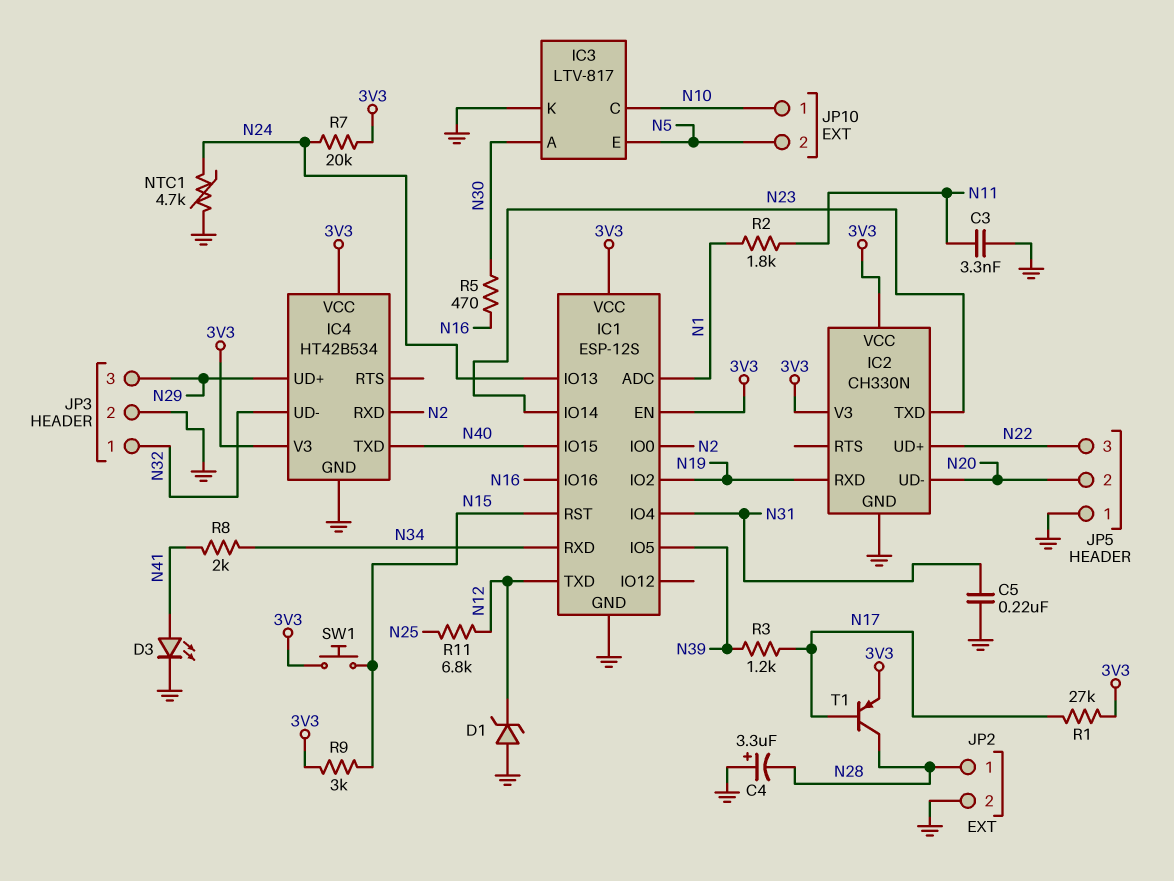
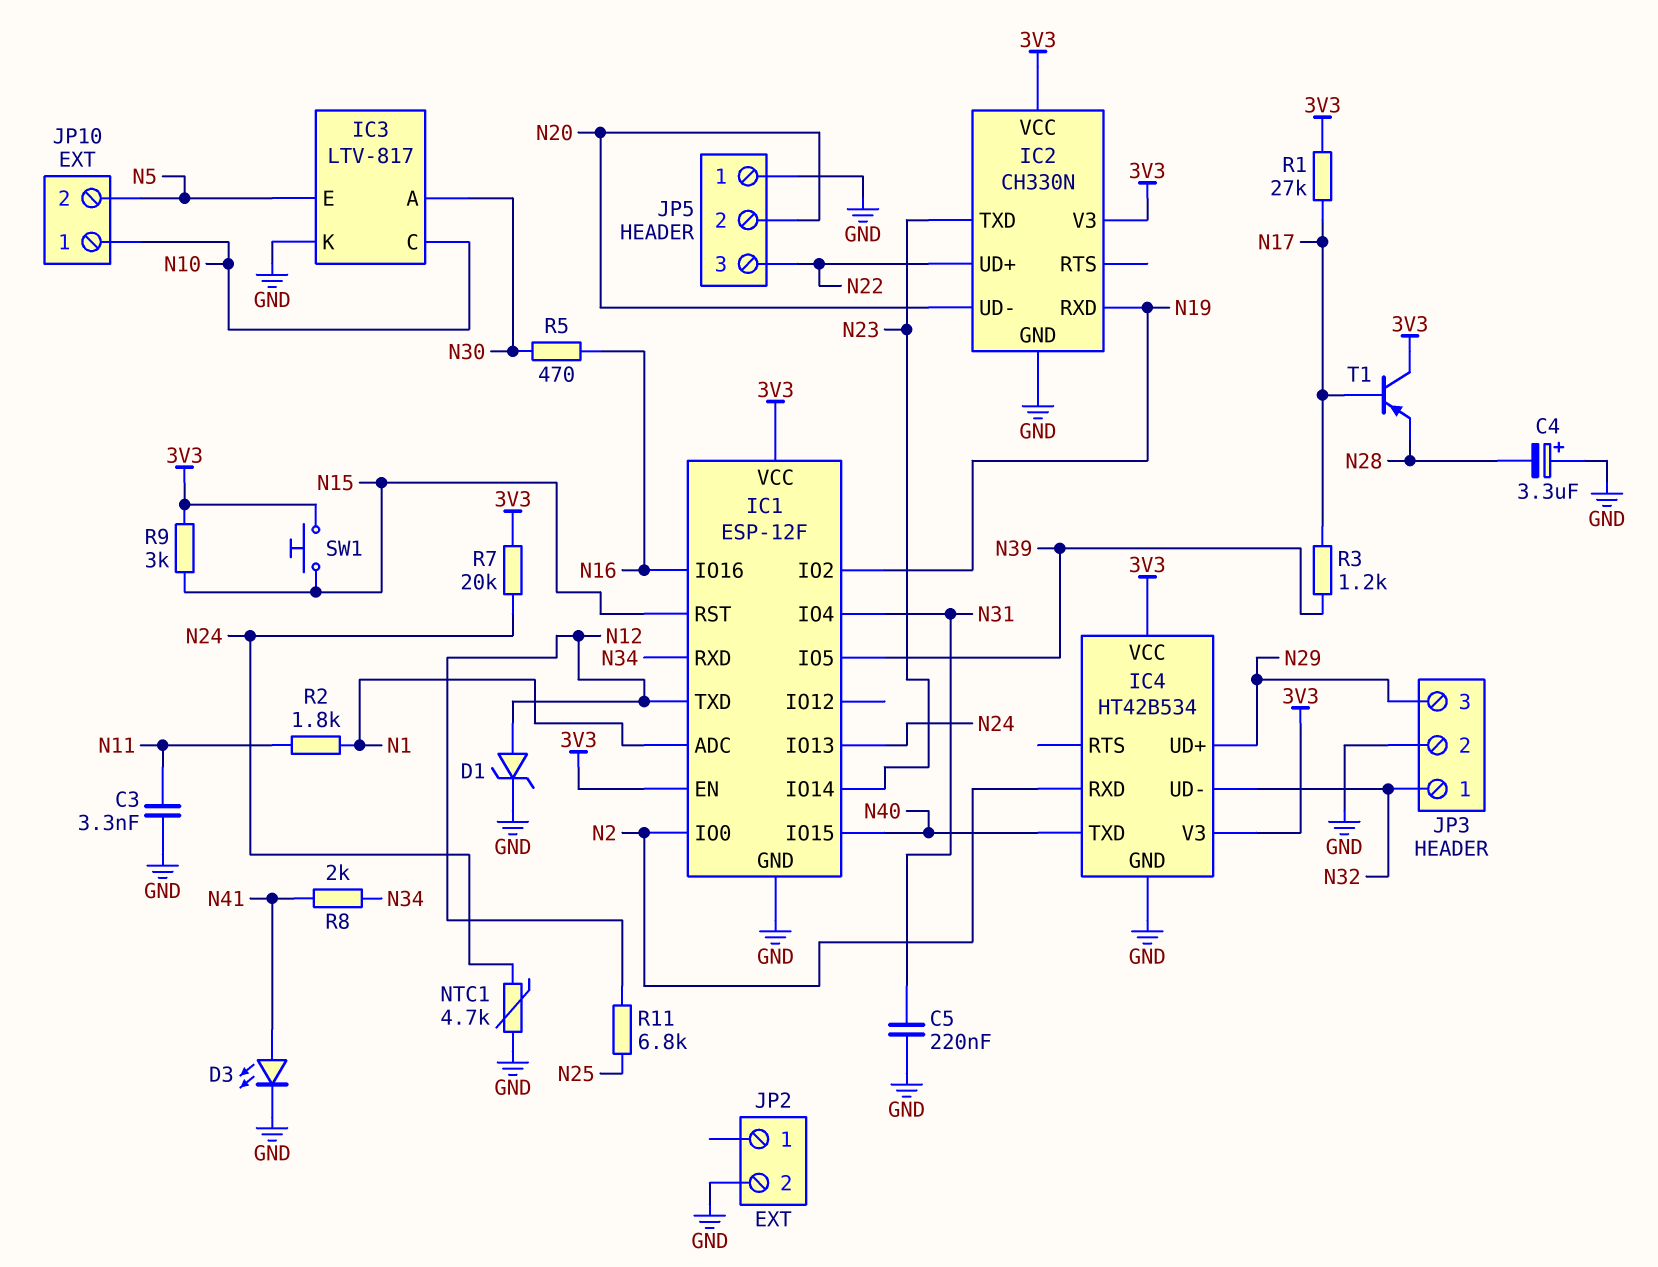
D1: zener (A GND, K N12) -> zener (A N12, K GND)
IC1: ESP-12S -> ESP-12F
JP2 pin 1: N28 -> none
T1: PNP (B N17, C N28, E 3V3) -> PNP (B N17, C 3V3, E N28)

